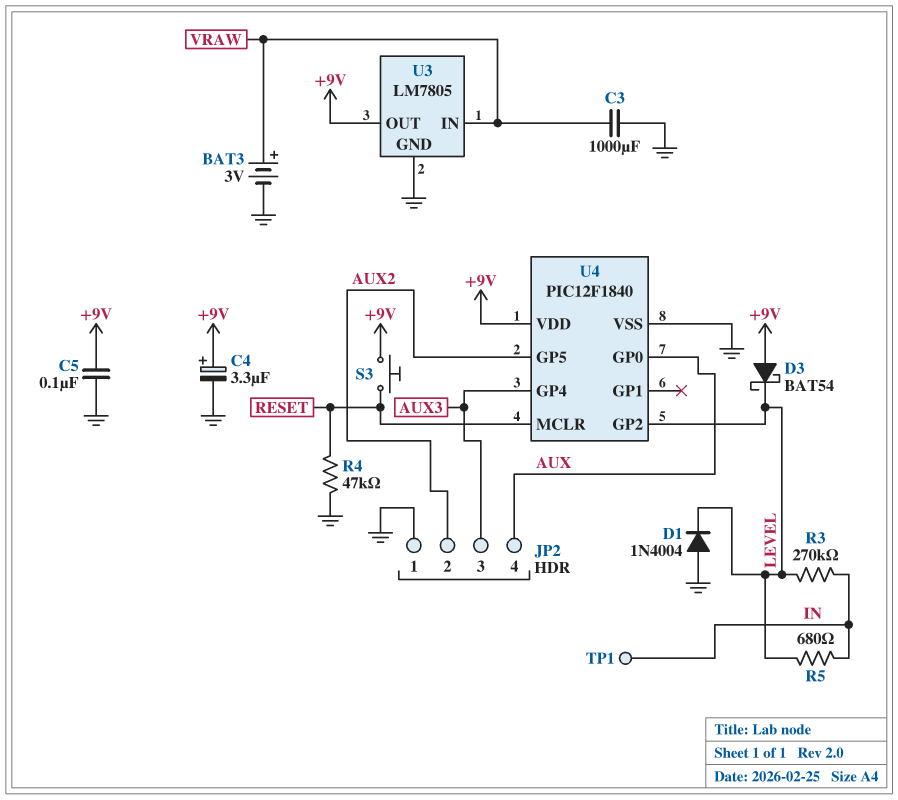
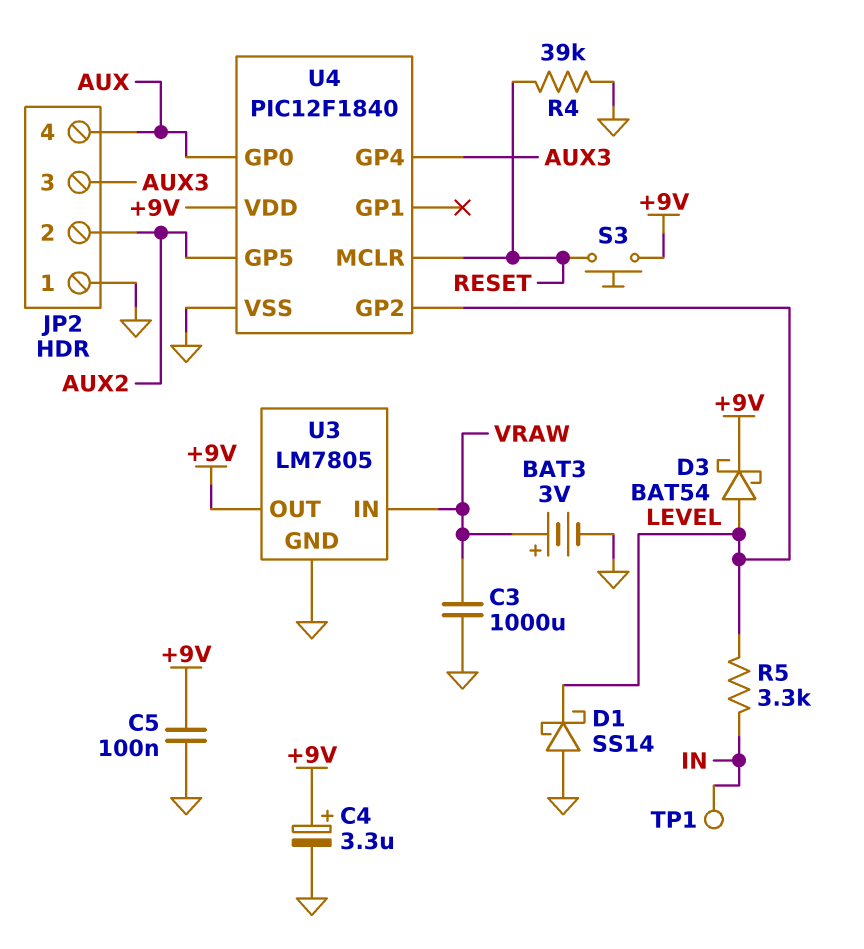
D1: diode 1N4004 (A GND, K LEVEL) -> schottky SS14 (A GND, K LEVEL)
D3: schottky BAT54 (A +9V, K LEVEL) -> schottky BAT54 (A LEVEL, K +9V)
R3: 270k (IN, LEVEL) -> none
R4: 47k (GND, RESET) -> 39k (GND, RESET)
R5: 680 (IN, LEVEL) -> 3.3k (IN, LEVEL)

